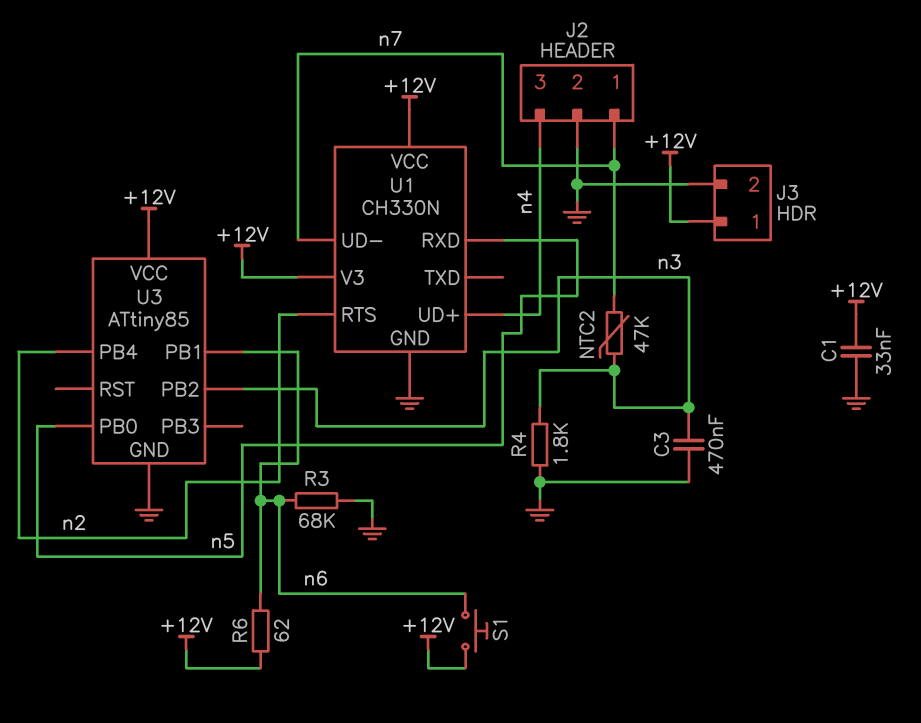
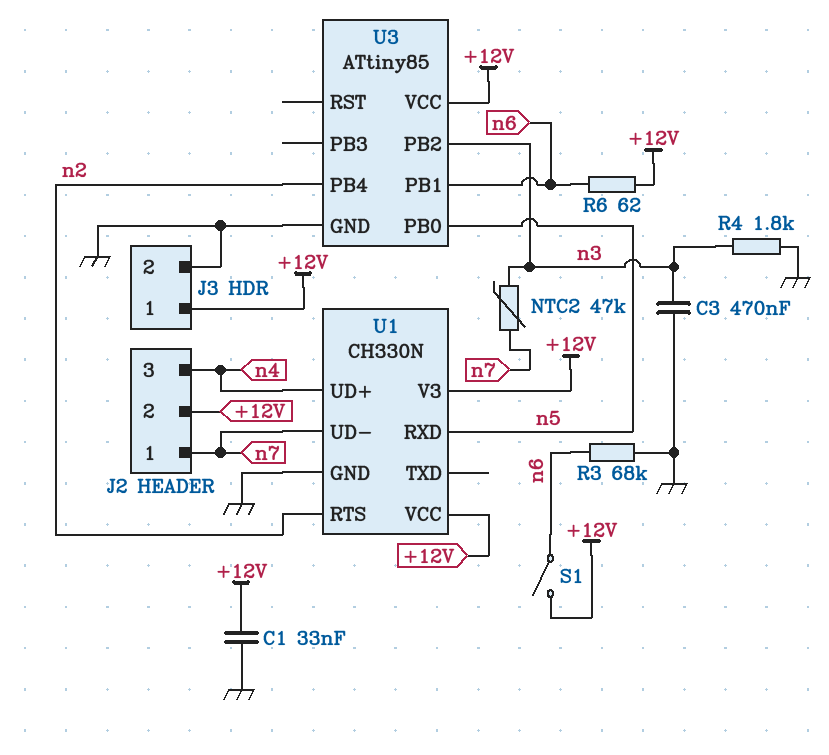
J2 pin 2: GND -> +12V
S1: button (+12V, n6) -> switch (+12V, n6)

